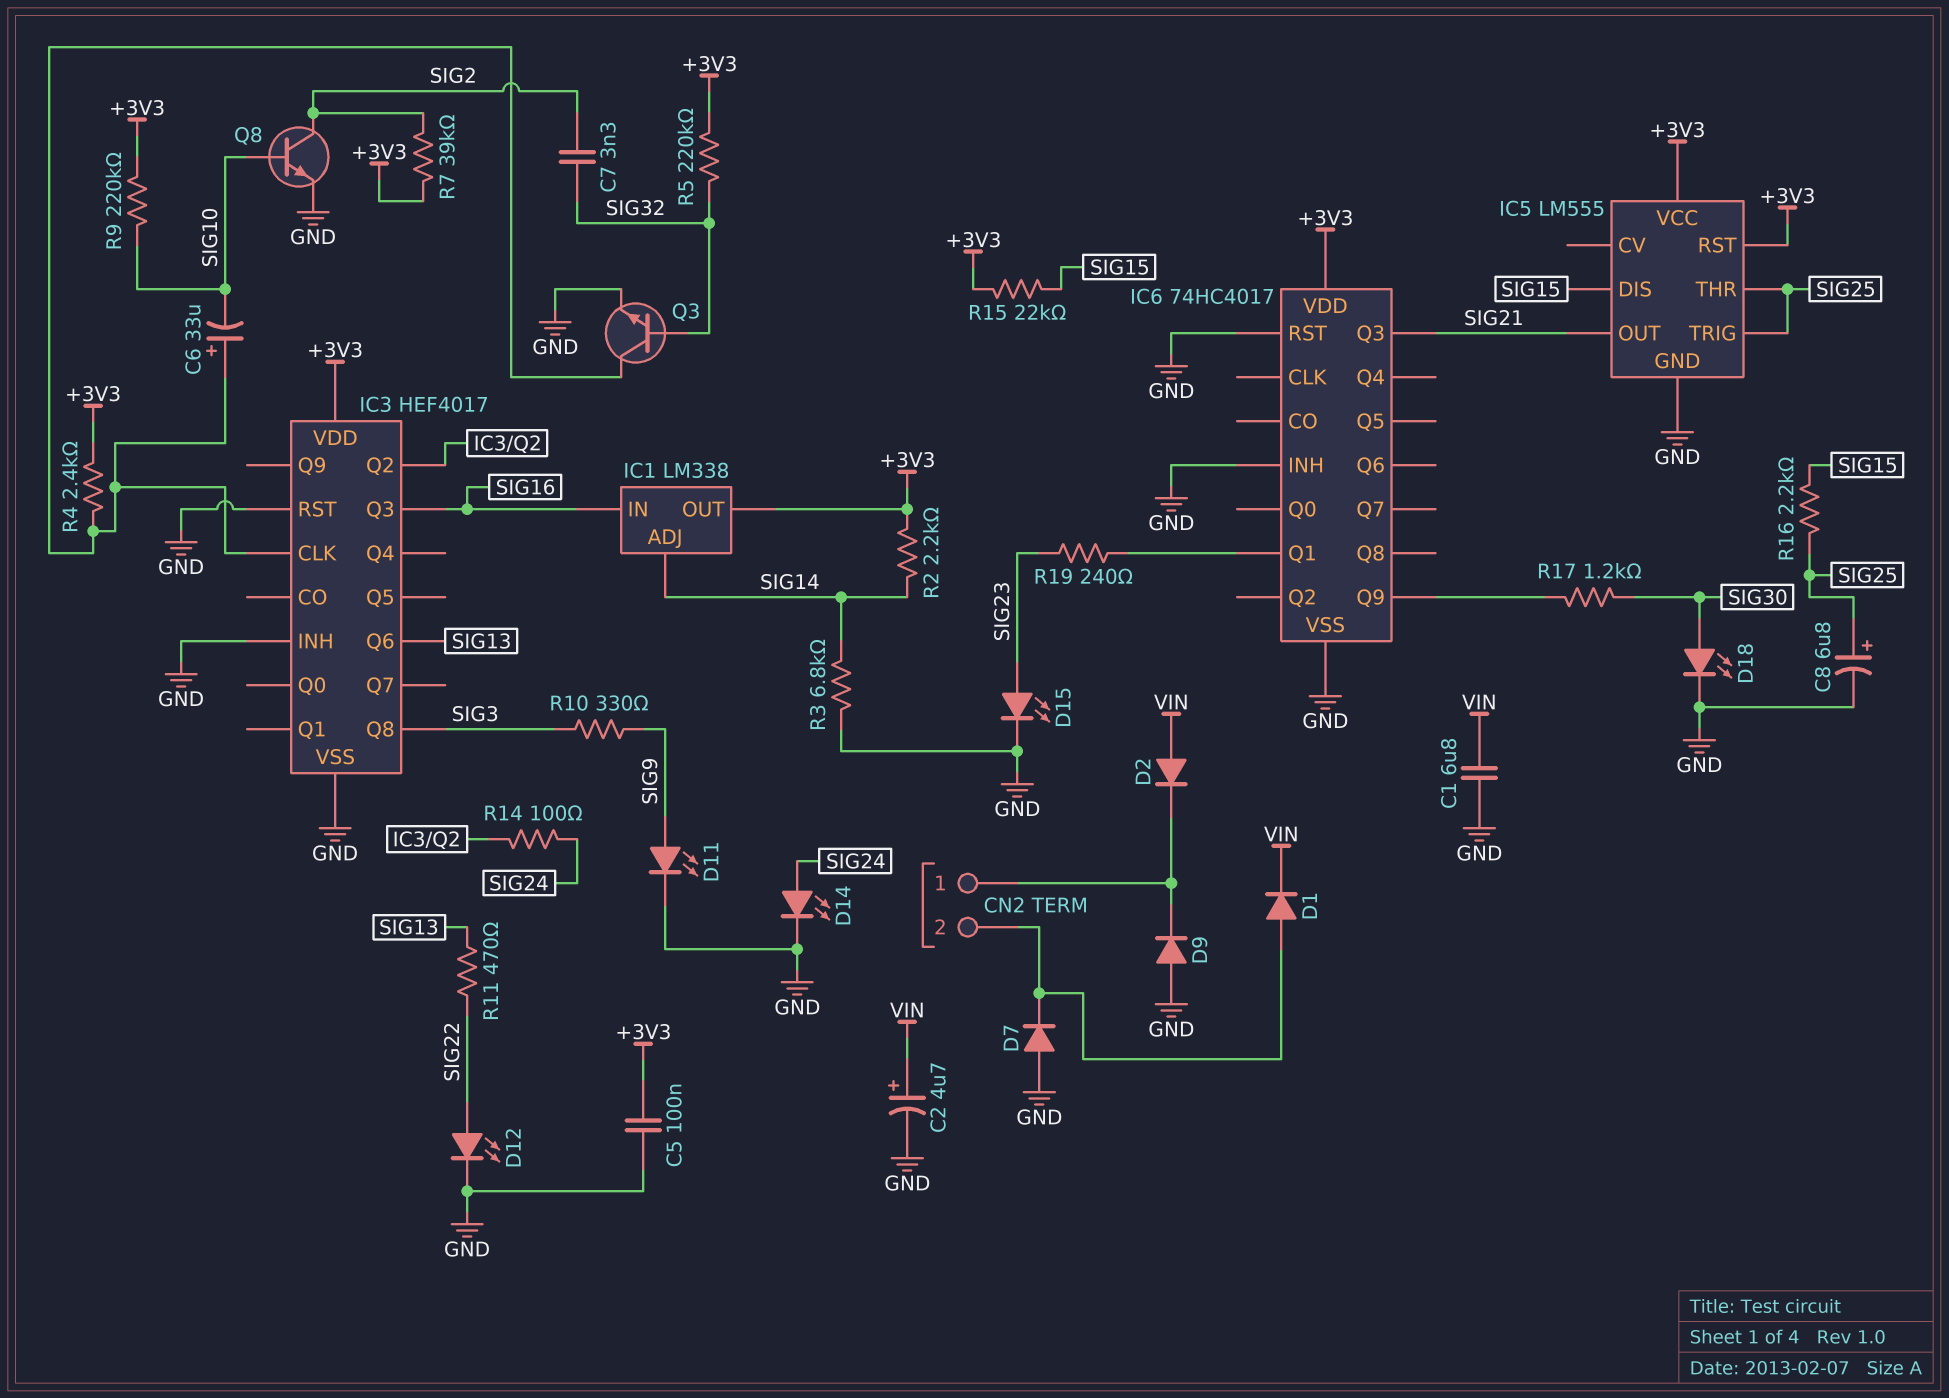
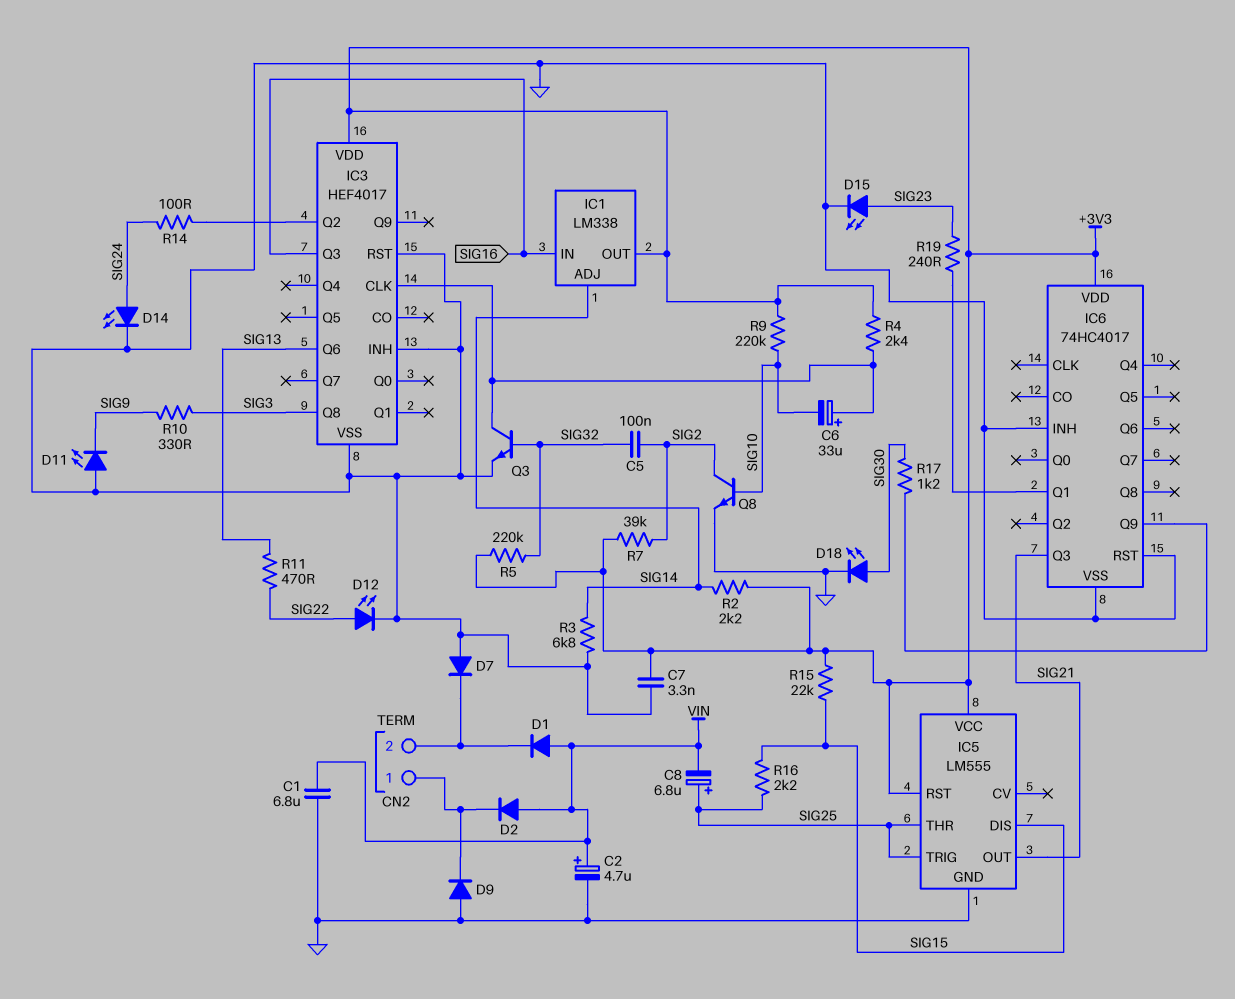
C5: 100nF (+3V3, GND) -> 100nF (SIG2, SIG32)
C7: 3.3nF (SIG2, SIG32) -> 3.3nF (+3V3, GND)
C8: 6.8uF (plus SIG25, minus GND) -> 6.8uF (plus SIG25, minus VIN)
D1: diode (A CN2/2, K VIN) -> diode (A VIN, K CN2/2)
D11: LED (A SIG9, K GND) -> LED (A GND, K SIG9)

